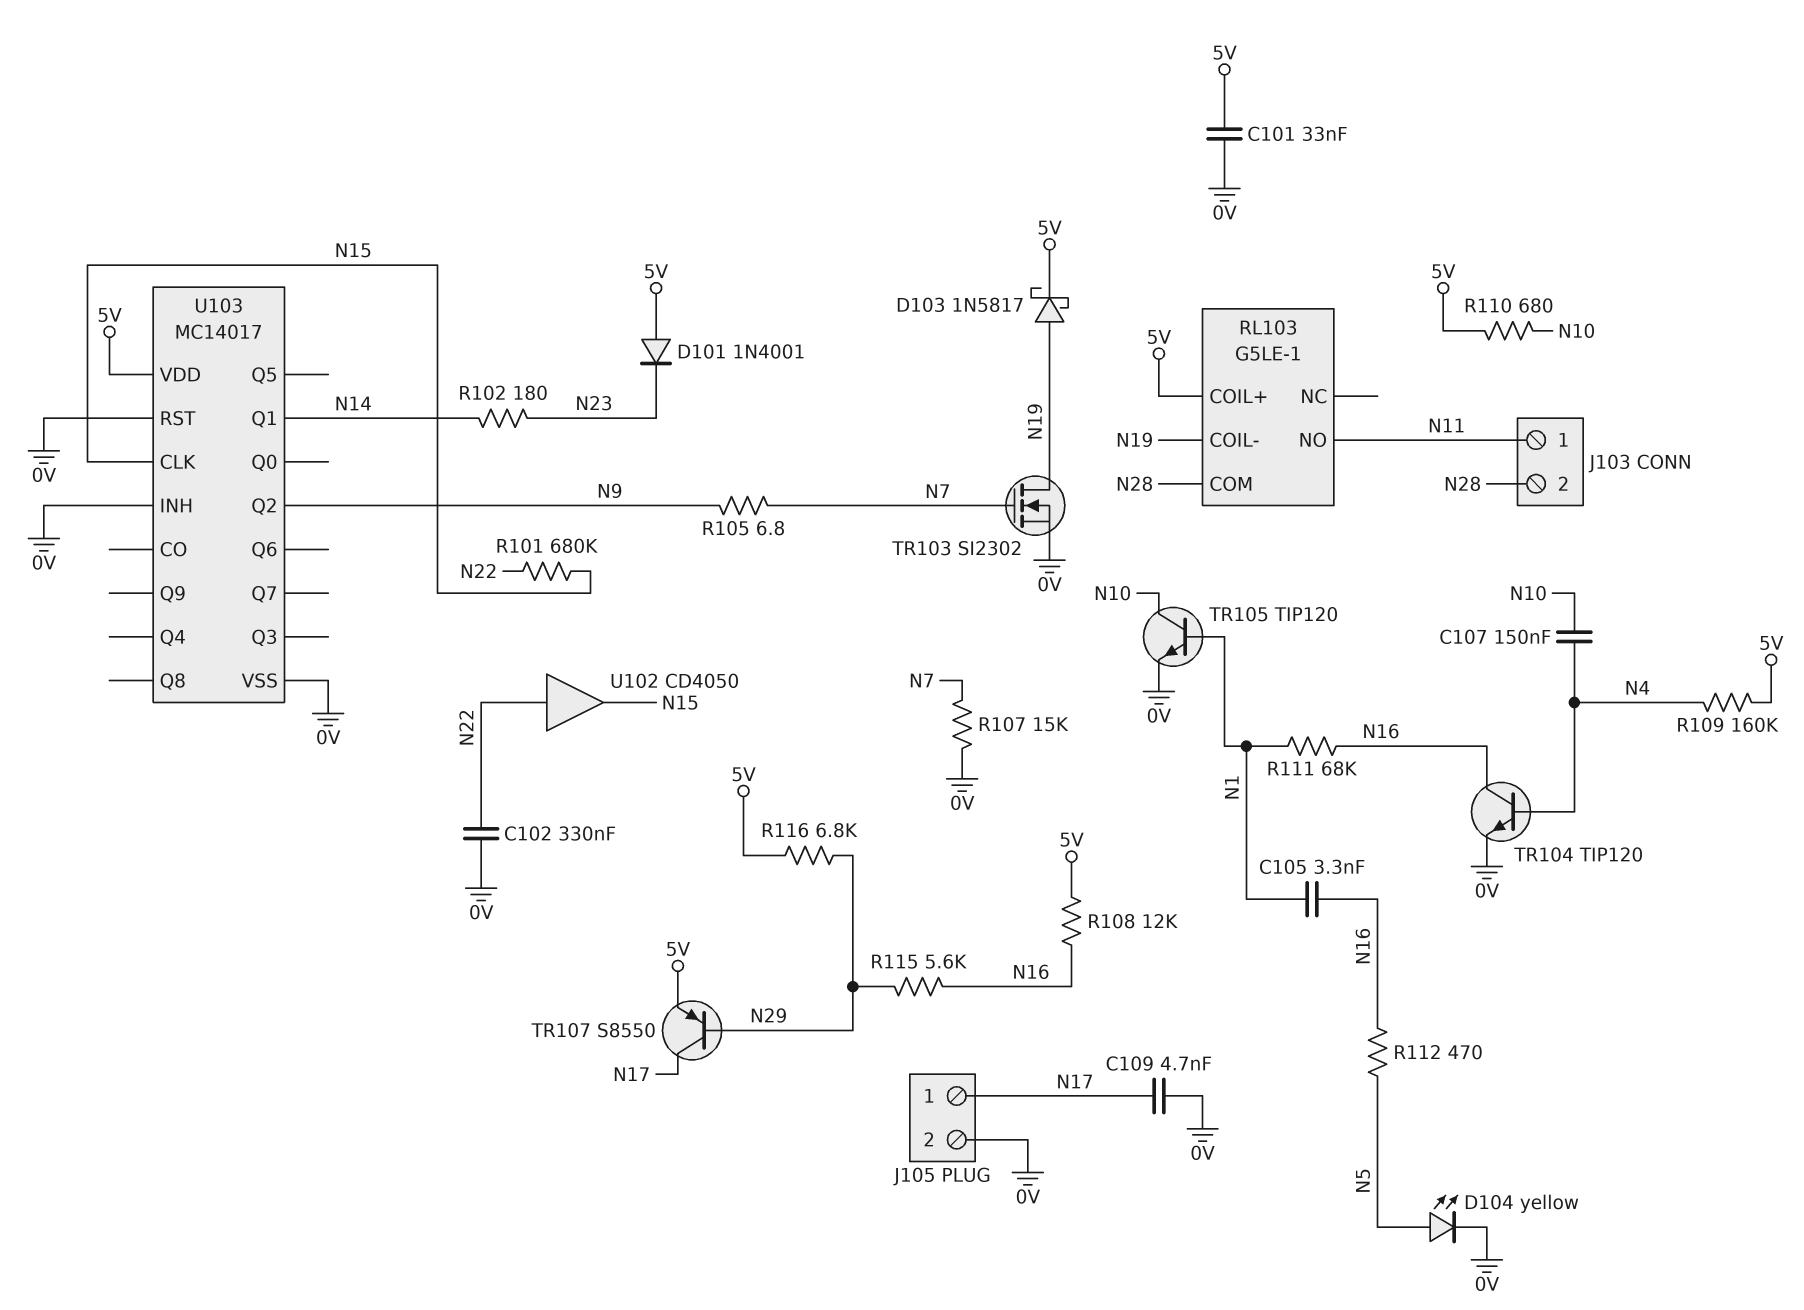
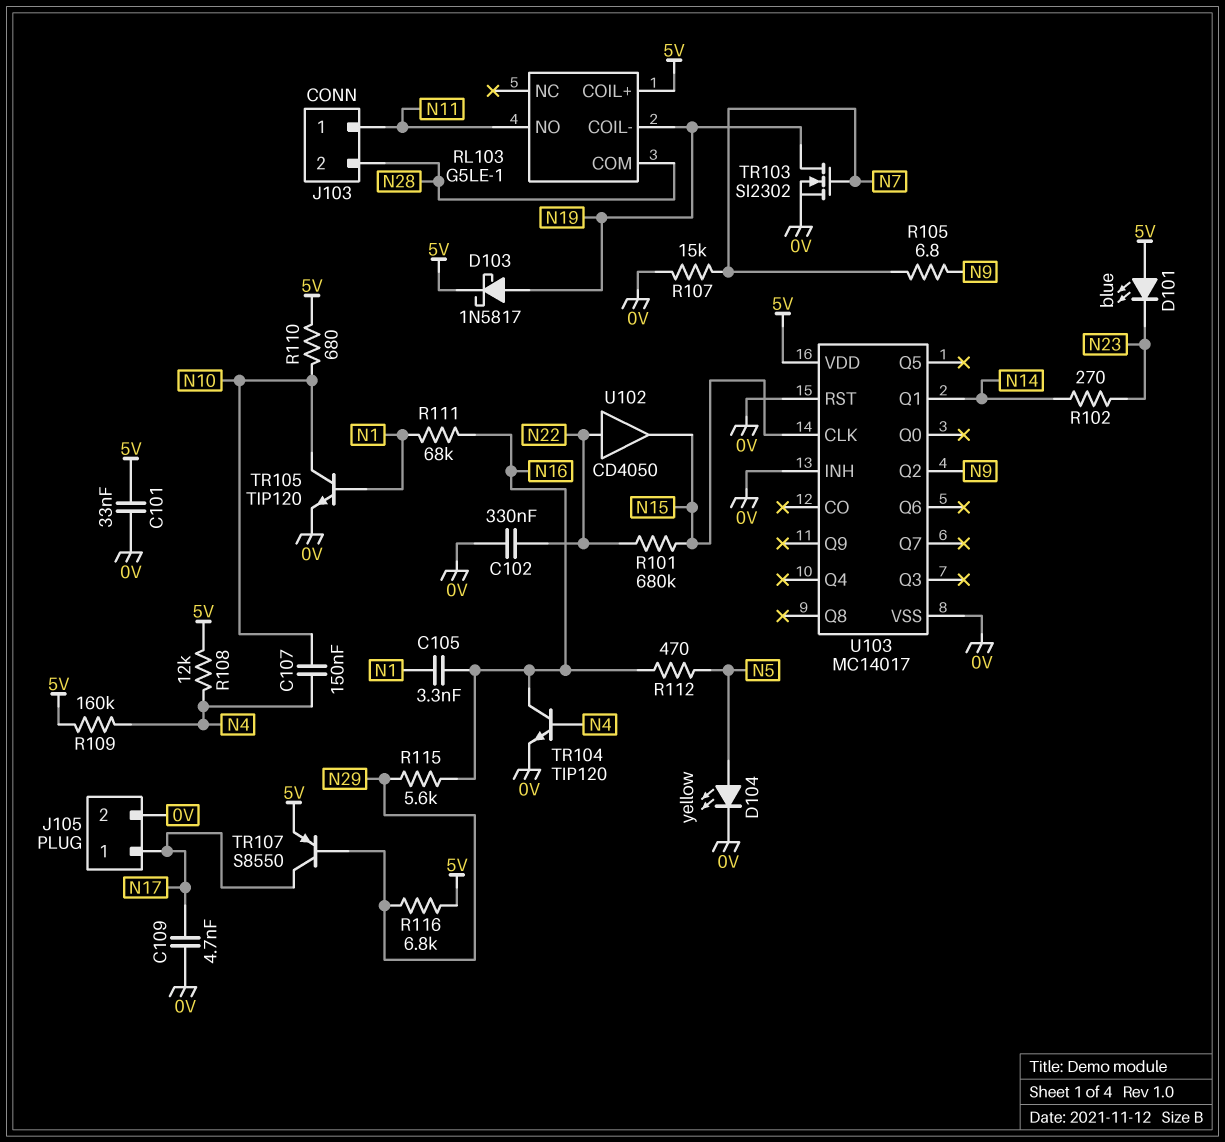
D101: diode 1N4001 (A 5V, K N23) -> LED blue (A 5V, K N23)
R102: 180 (N14, N23) -> 270 (N14, N23)
R108: 12k (5V, N16) -> 12k (5V, N4)

